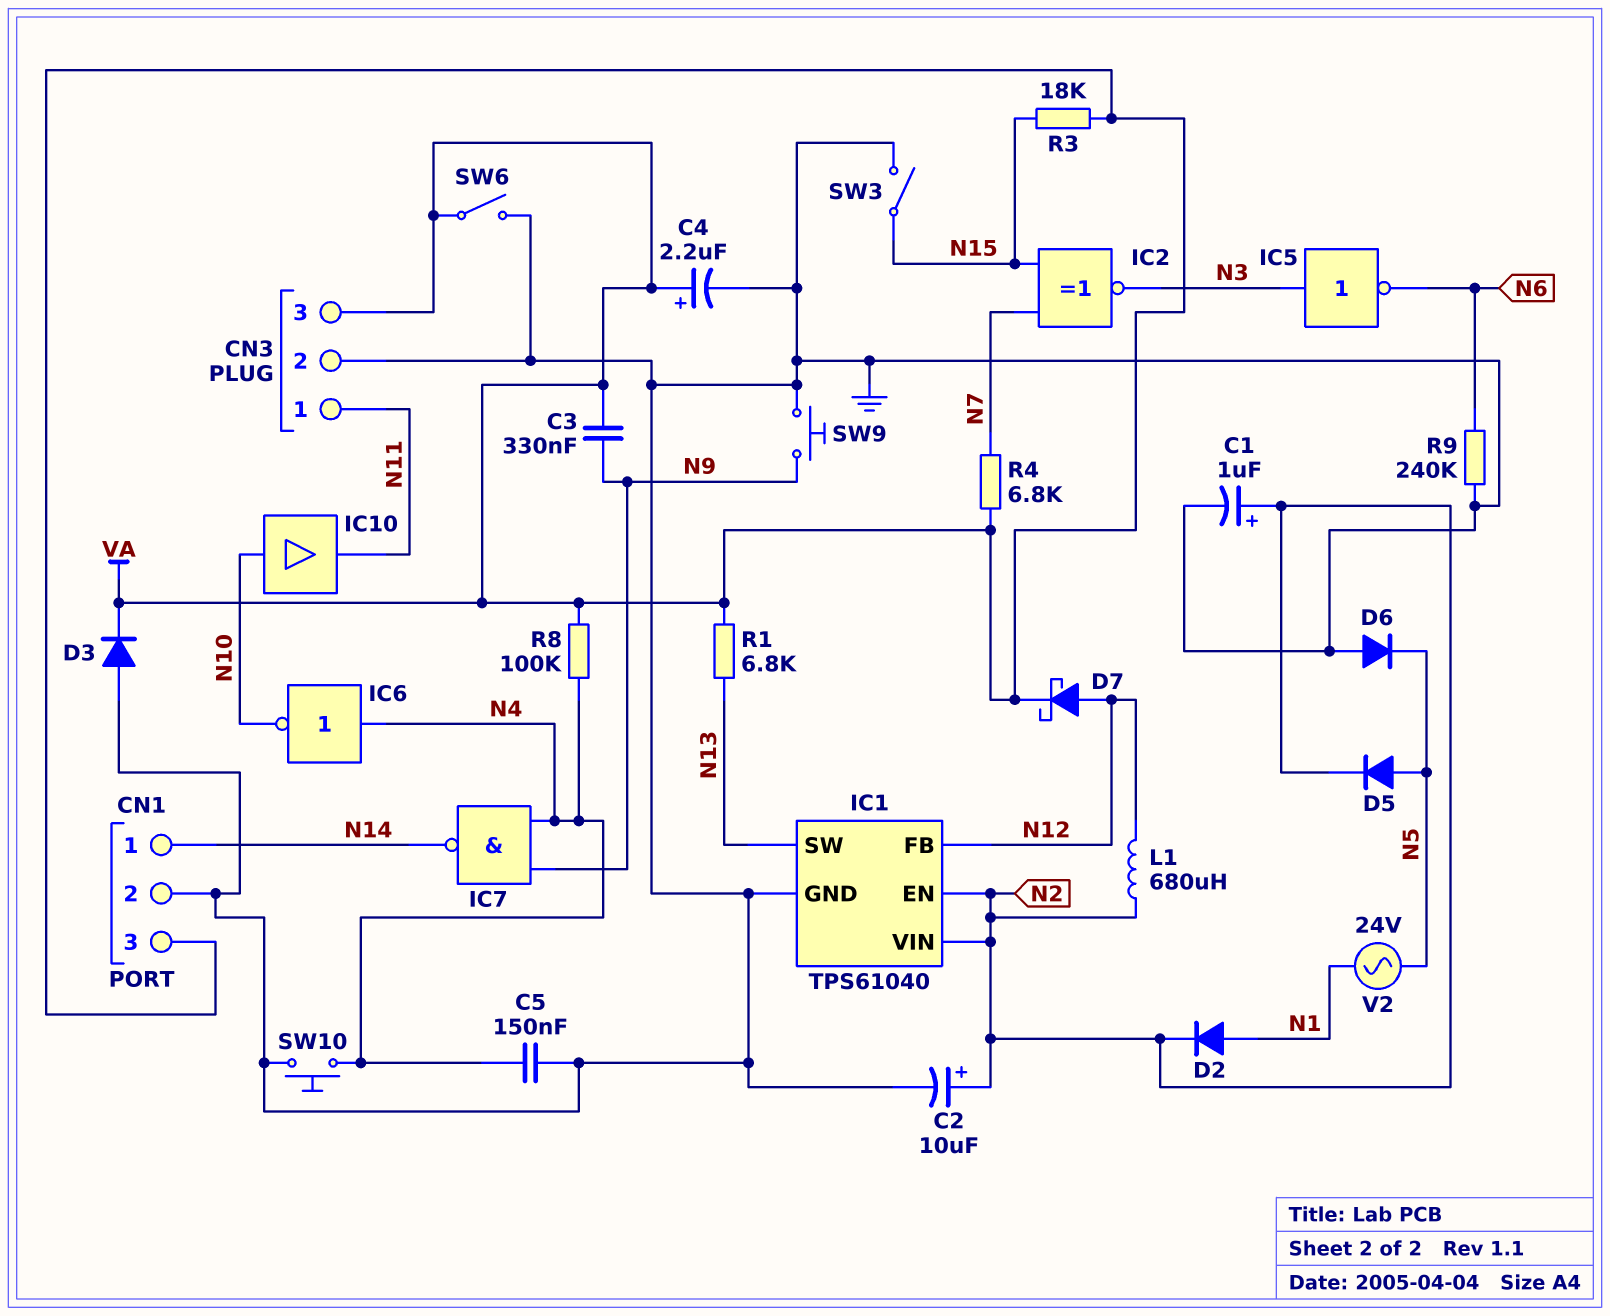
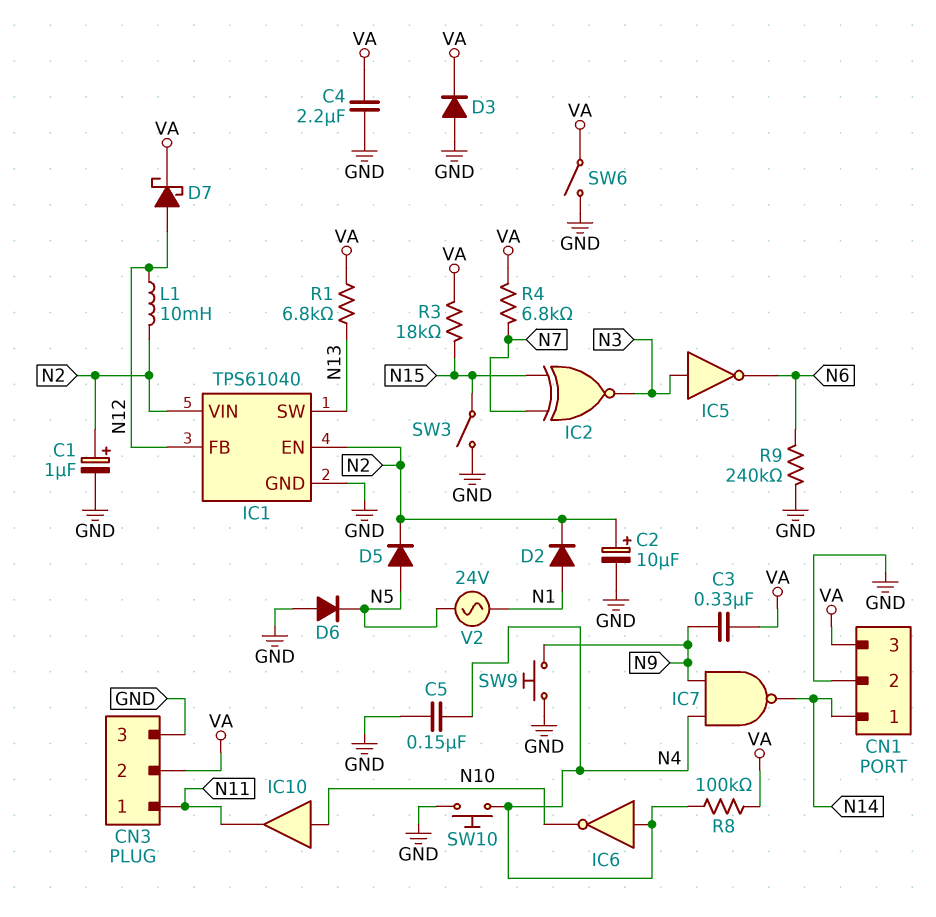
C4: 2.2uF (plus VA, minus GND) -> 2.2uF (GND, VA)
CN3 pin 2: GND -> VA
CN3 pin 3: VA -> GND
L1: 680uH (N2, N12) -> 10mH (N2, N12)

